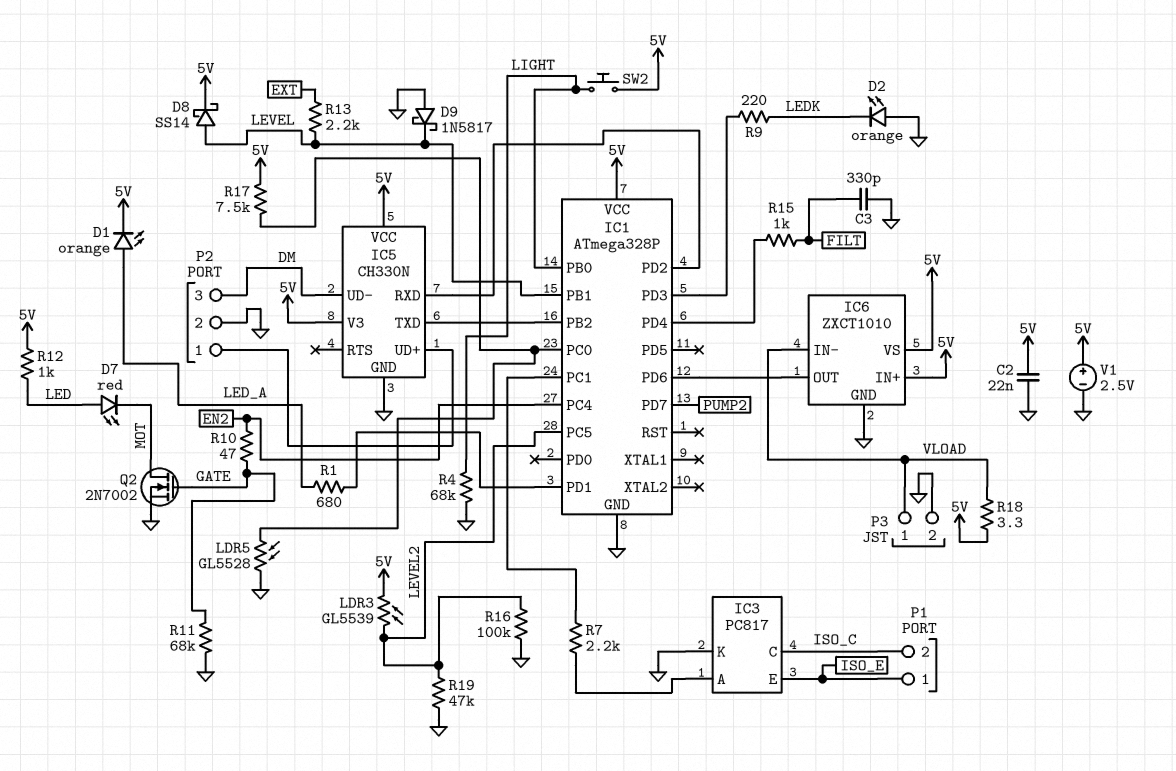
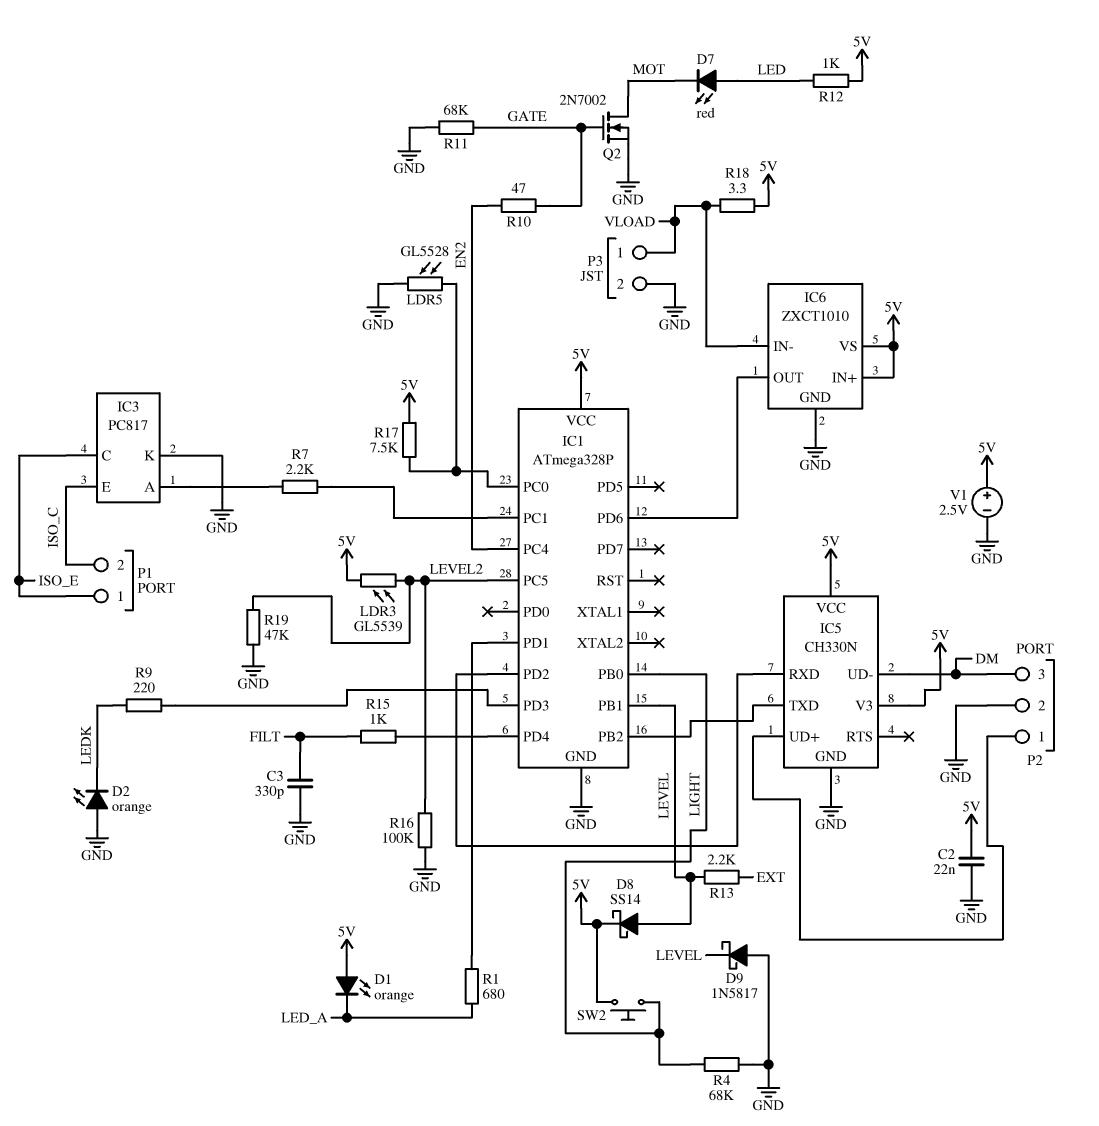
D1: LED orange (A LED_A, K 5V) -> LED orange (A 5V, K LED_A)
IC1 pin PD7: PUMP2 -> none
IC3 pin C: ISO_C -> ISO_E
IC3 pin E: ISO_E -> ISO_C

